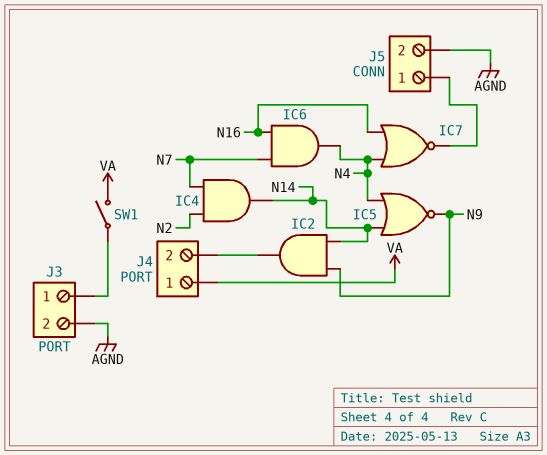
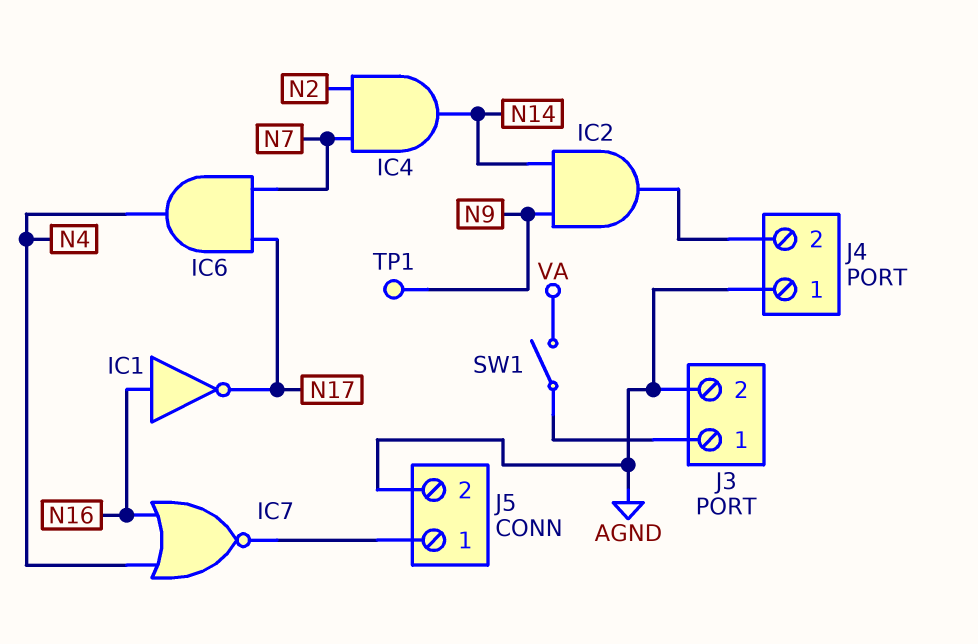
IC1: none -> NOT (in N16, out N17)
IC5: NOR (in N4, in N14, out N9) -> none
IC6: AND (in N7, in N16, out N4) -> AND (in N7, in N17, out N4)
J4 pin 1: VA -> AGND
TP1: none -> test point (N9)

